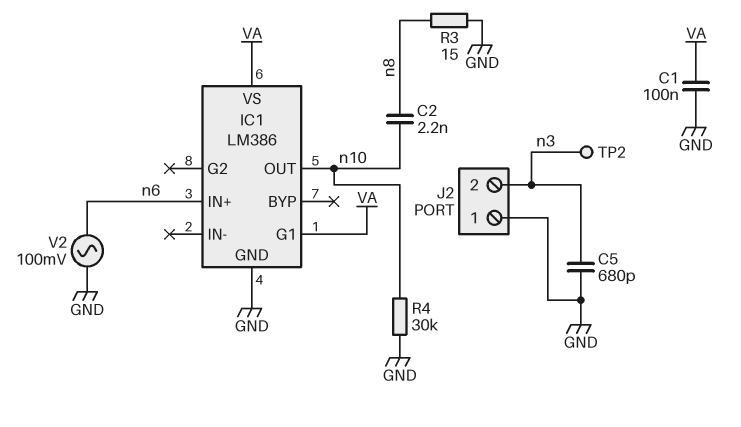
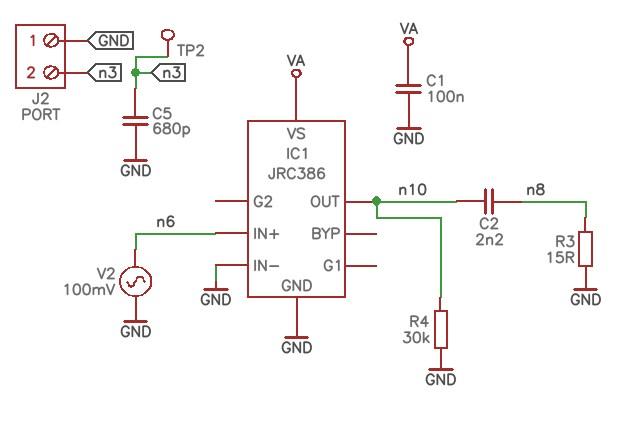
IC1: LM386 -> JRC386
IC1 pin G1: VA -> none
IC1 pin IN-: none -> GND

